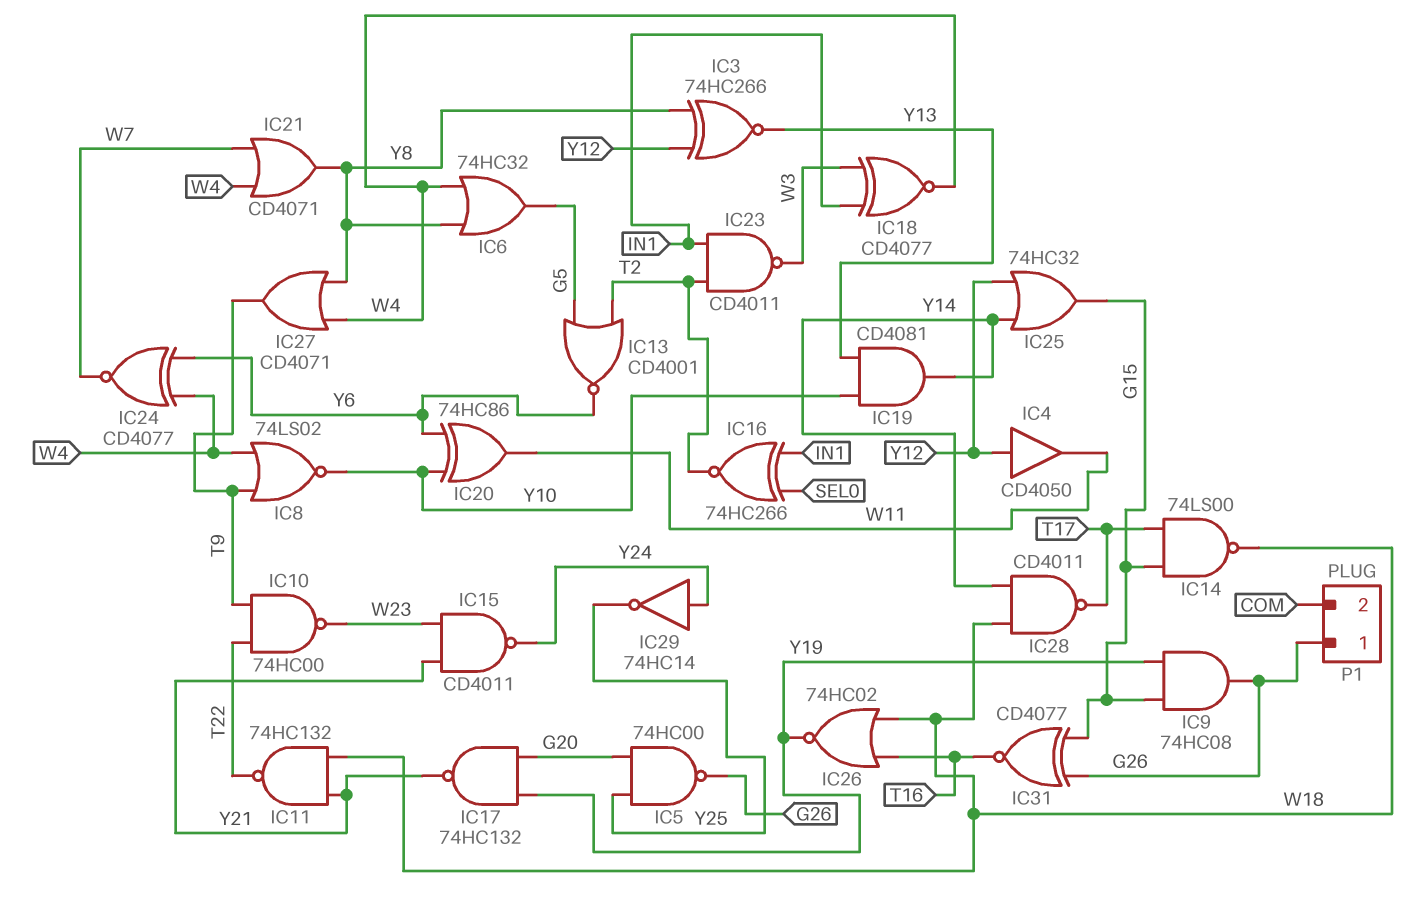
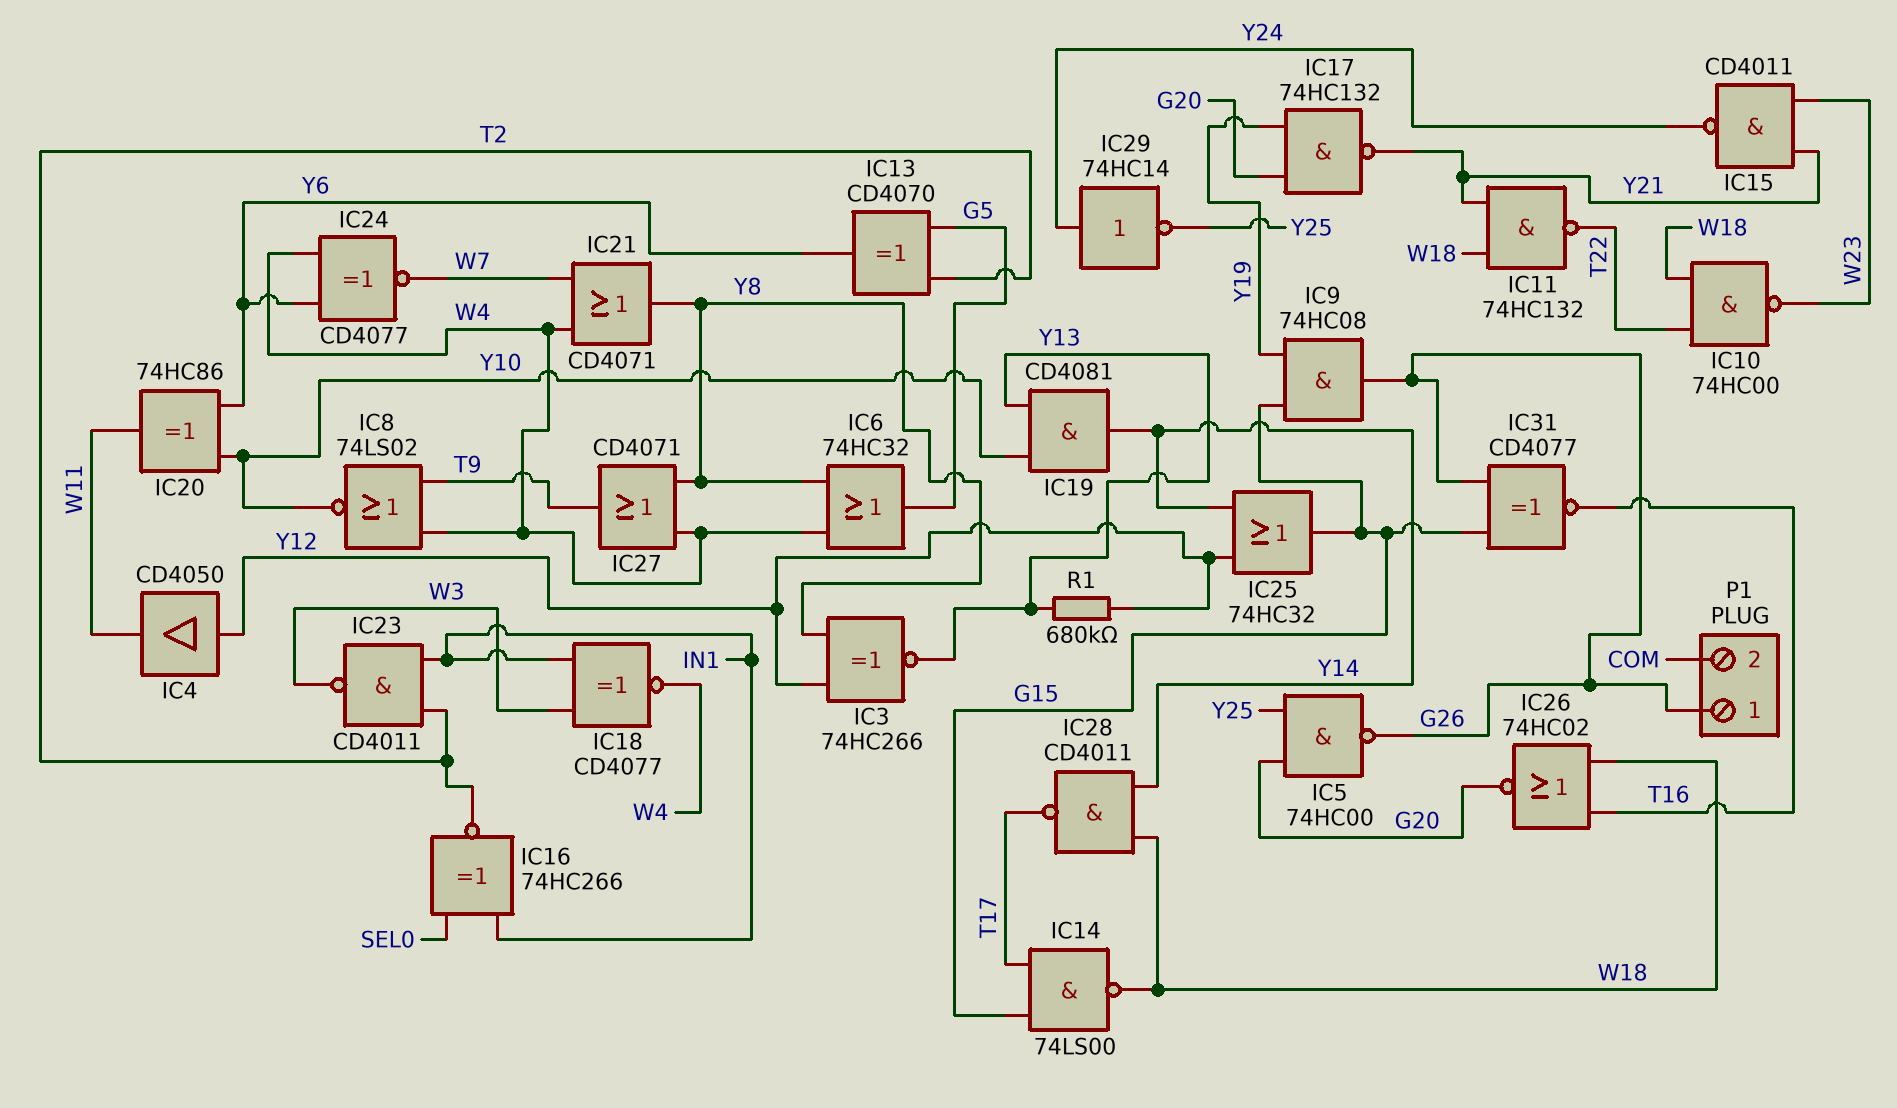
IC10: NAND 74HC00 (in T9, in T22, out W23) -> NAND 74HC00 (in T22, in W18, out W23)
IC13: NOR CD4001 (in G5, in T2, out Y6) -> XOR CD4070 (in G5, in T2, out Y6)
IC26: NOR 74HC02 (in T16, in W18, out Y19) -> NOR 74HC02 (in T16, in W18, out G20)
R1: none -> 680k (Y12, Y13)

